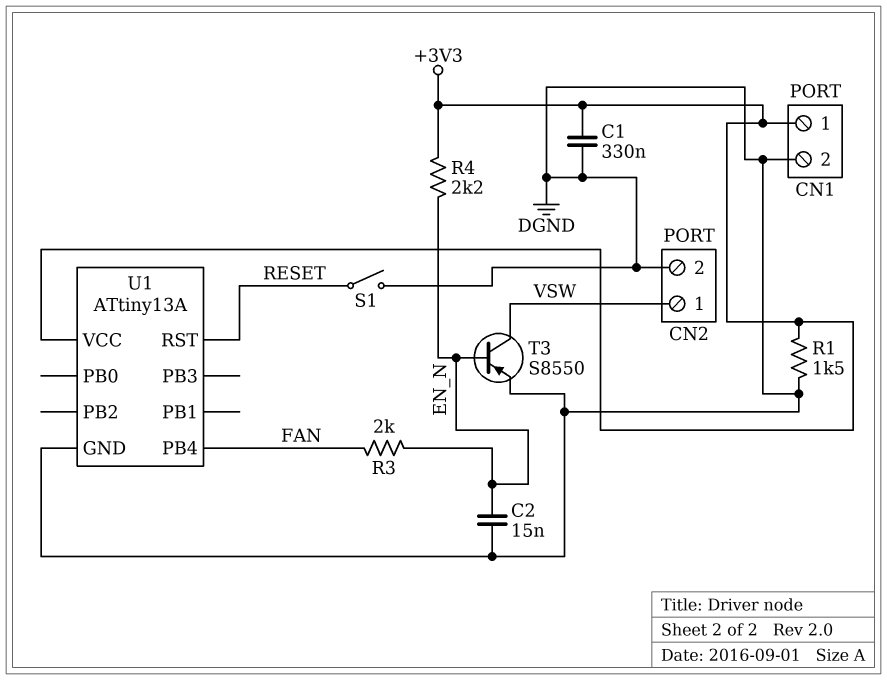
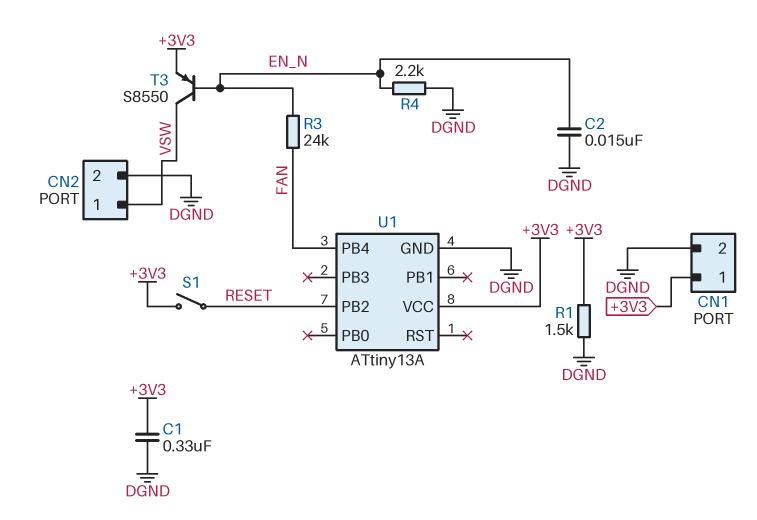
R3: 2k (EN_N, FAN) -> 24k (EN_N, FAN)
R4: 2.2k (+3V3, EN_N) -> 2.2k (DGND, EN_N)
S1: switch (DGND, RESET) -> switch (+3V3, RESET)
T3: PNP S8550 (B EN_N, C VSW, E DGND) -> PNP S8550 (B EN_N, C VSW, E +3V3)
U1 pin PB2: none -> RESET
U1 pin RST: RESET -> none

